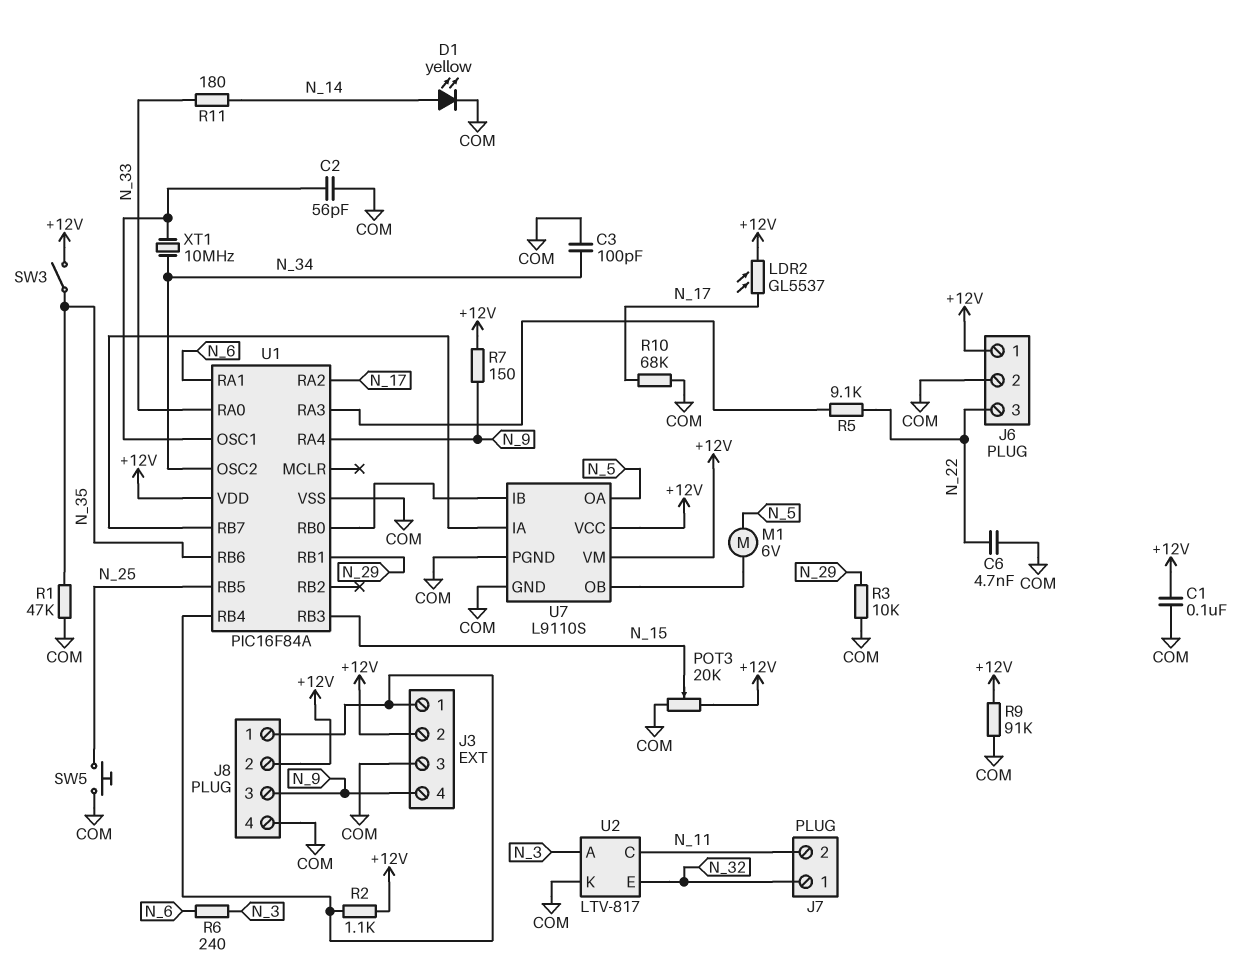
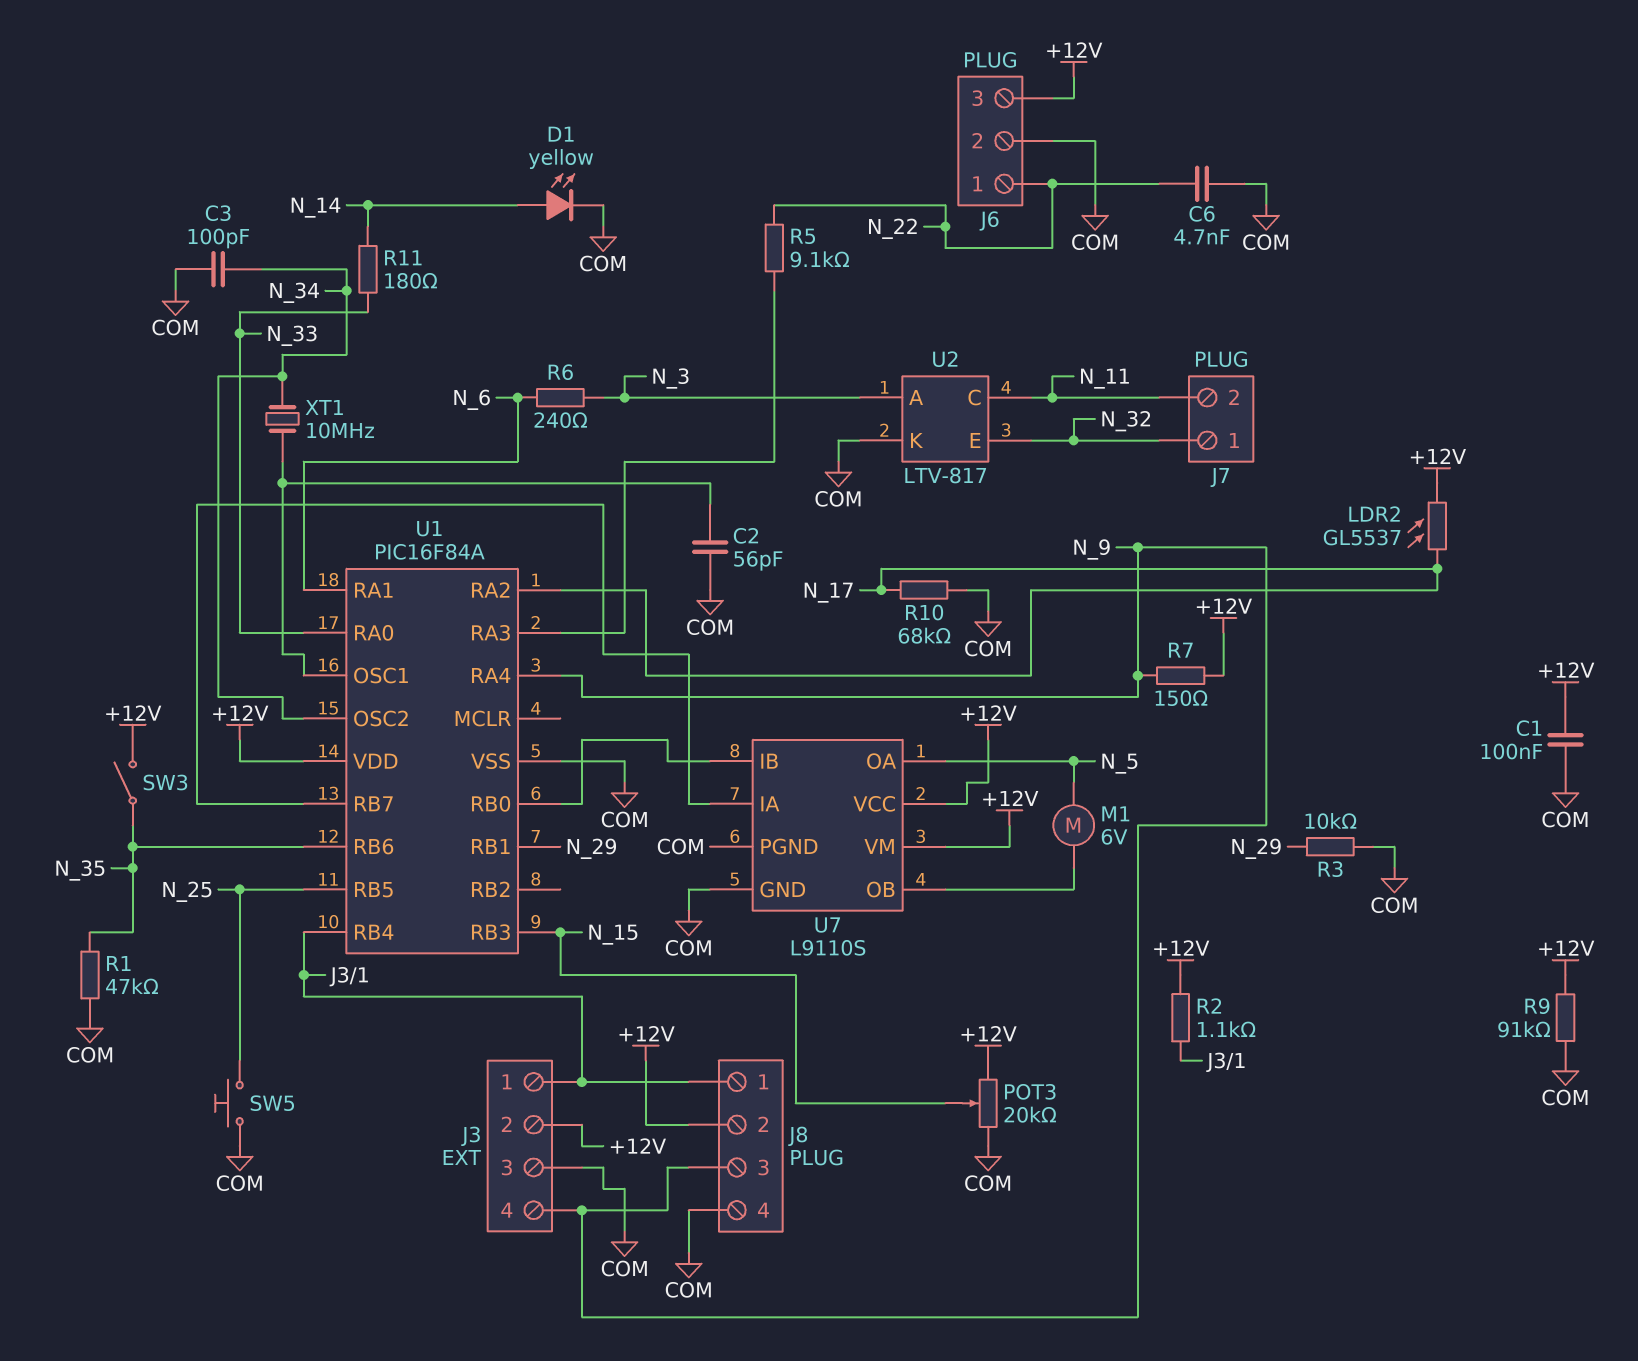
J6 pin 1: +12V -> N_22
J6 pin 3: N_22 -> +12V

